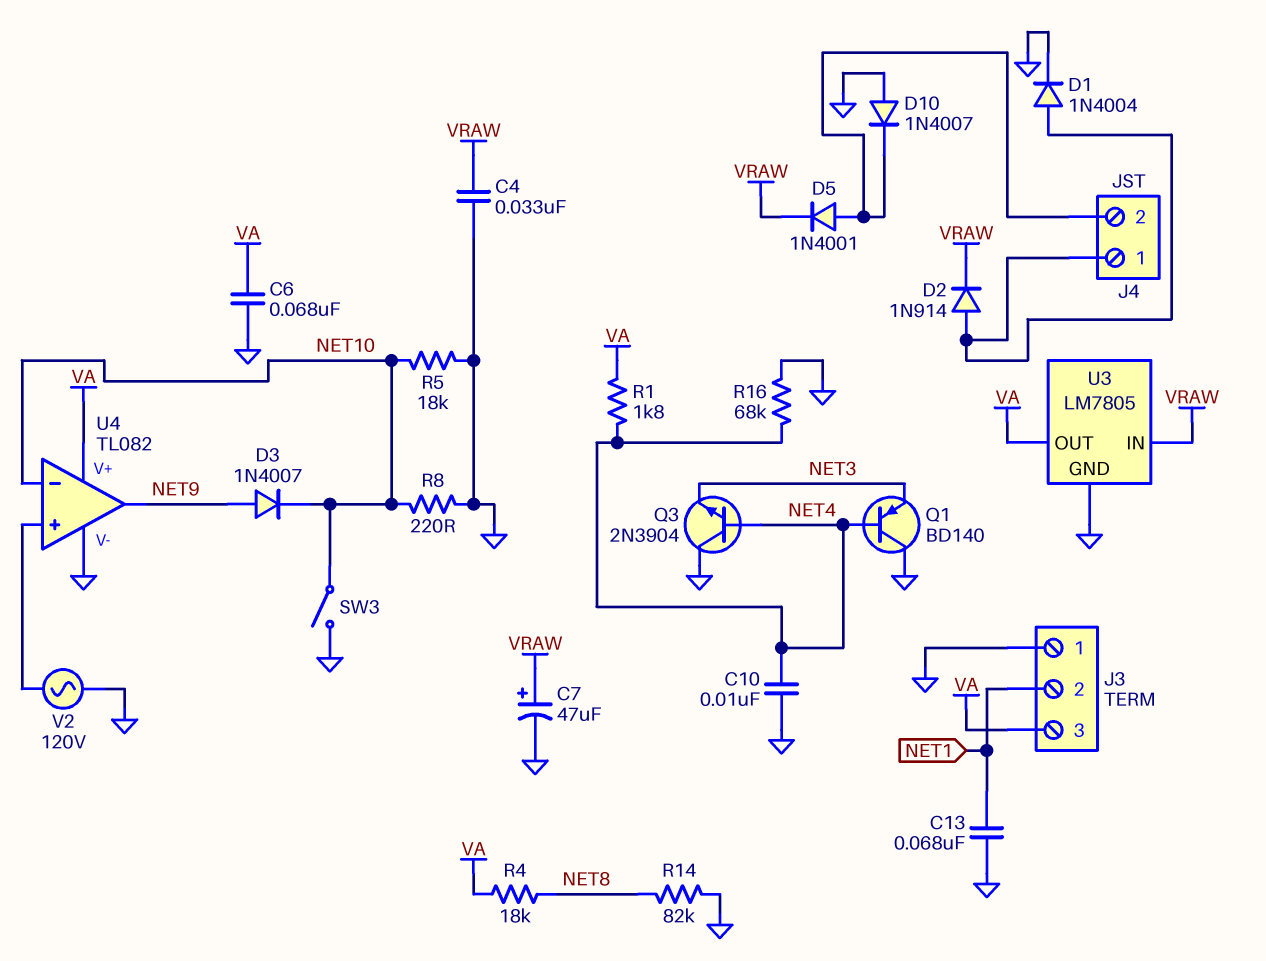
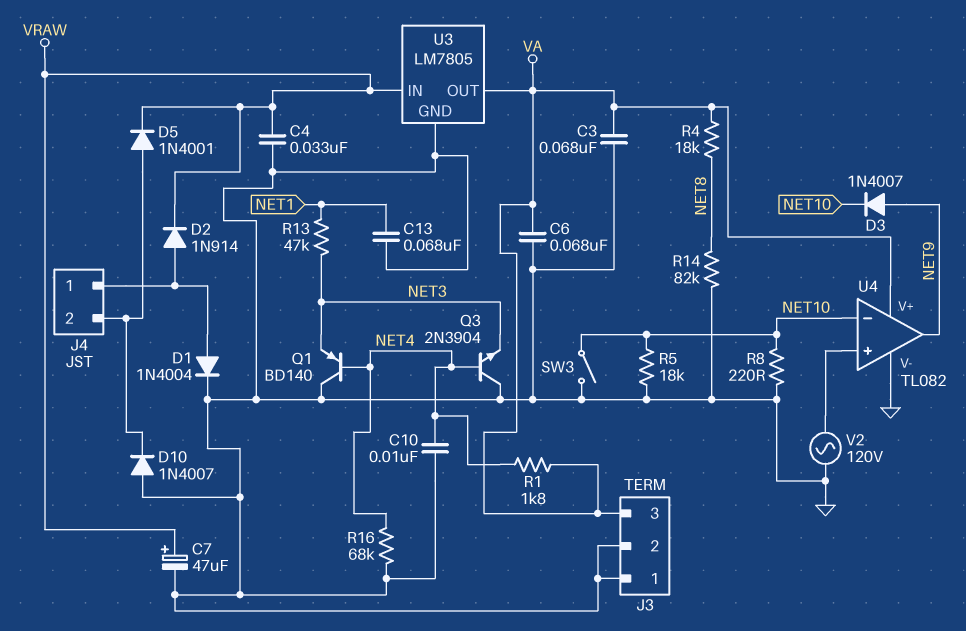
C3: none -> 68nF (GND, VA)
J3 pin 2: NET1 -> GND
R13: none -> 47k (NET1, NET3)

